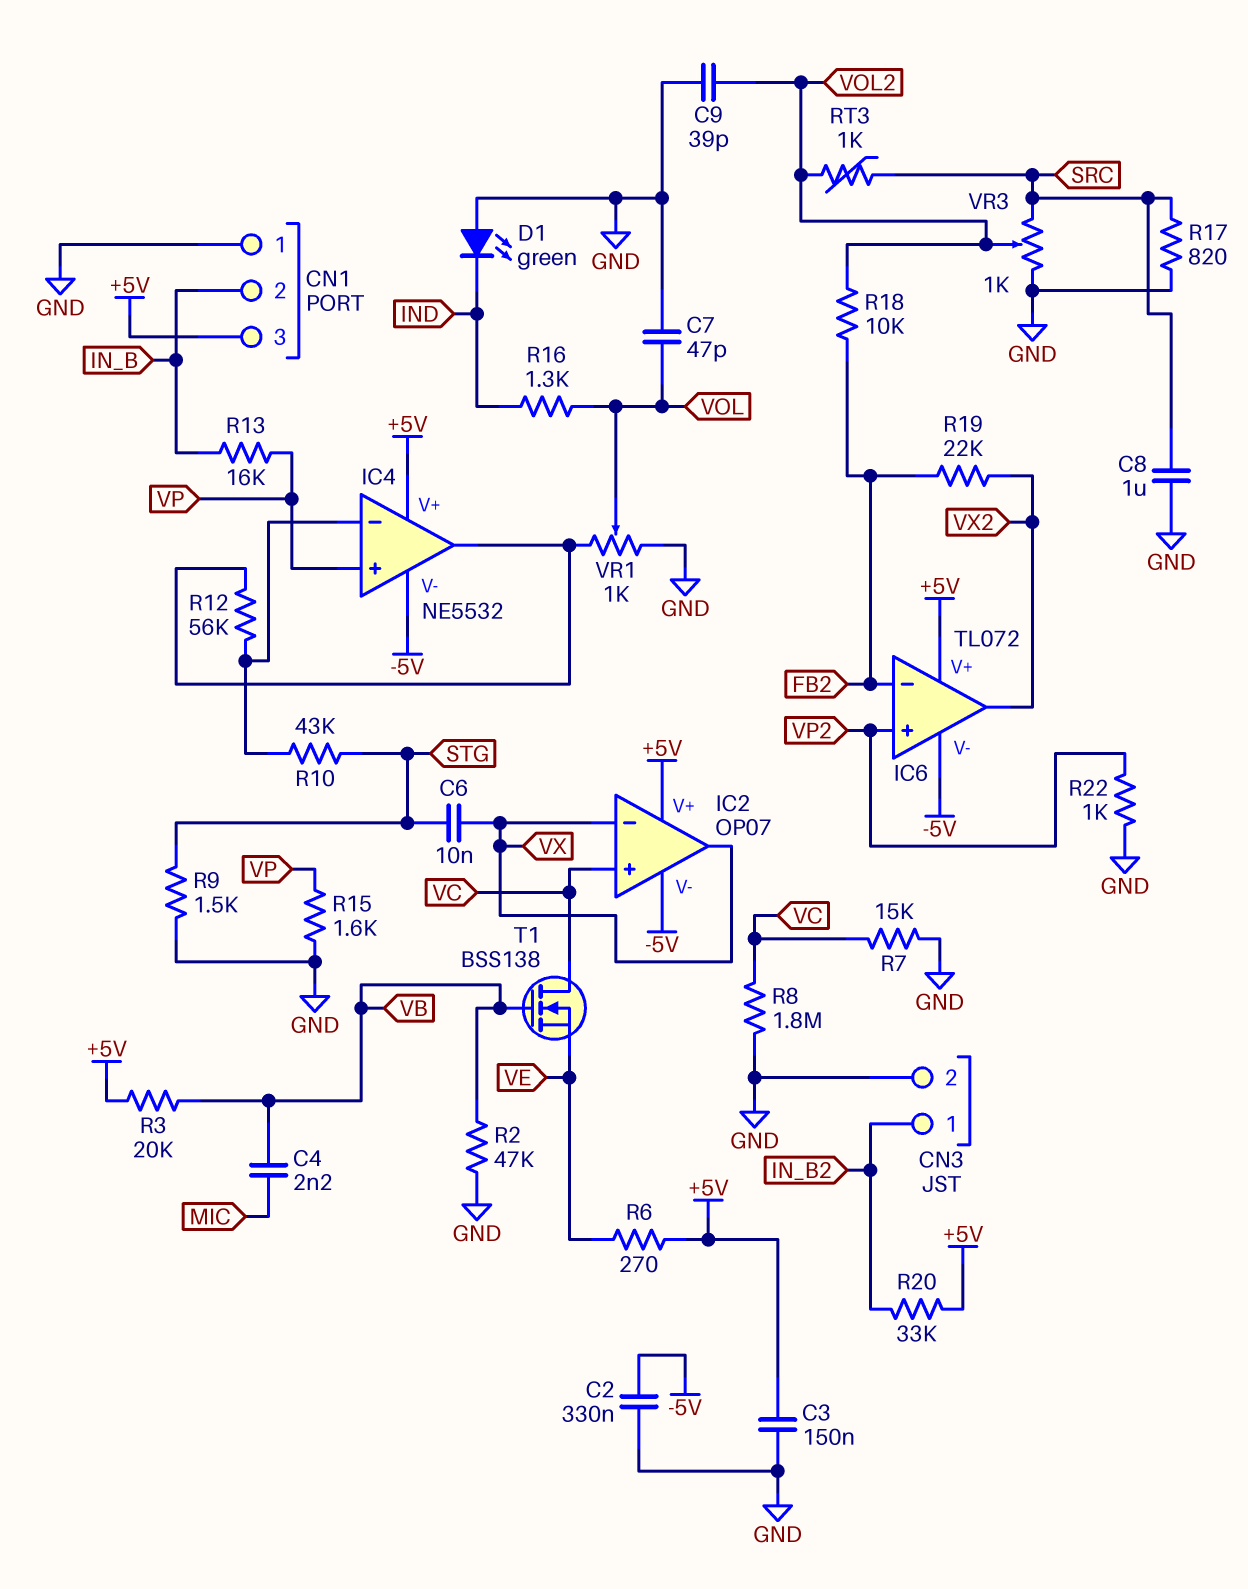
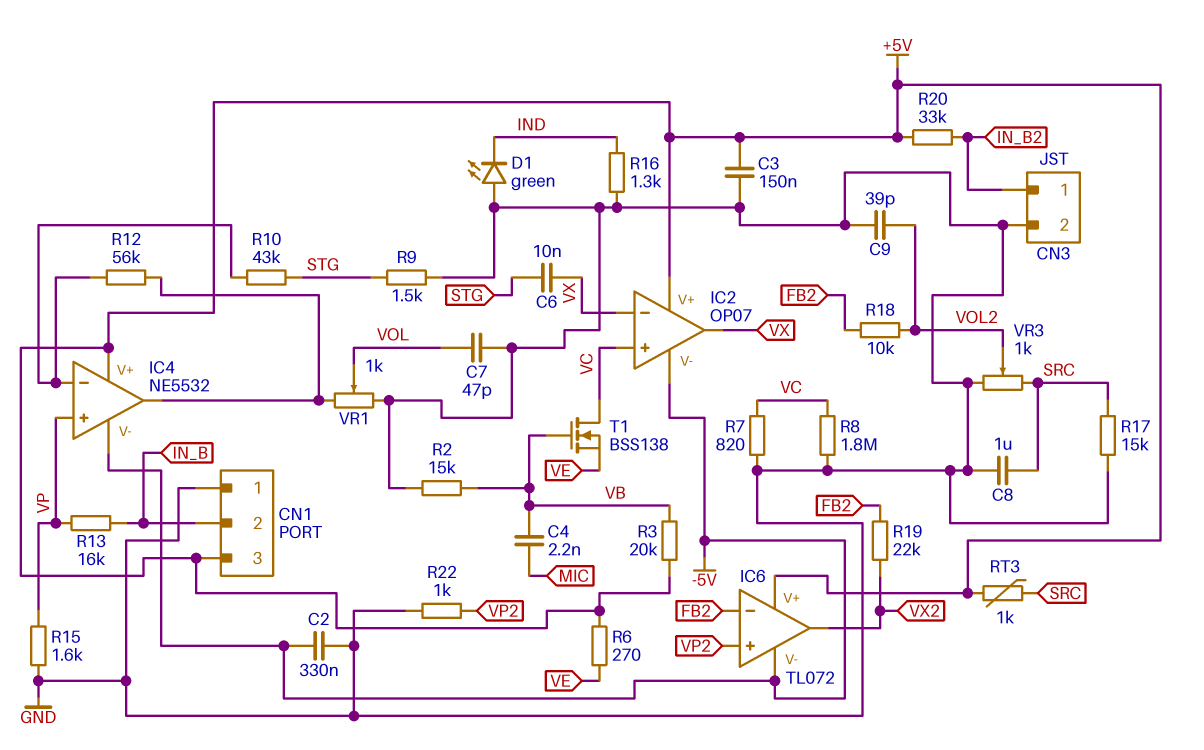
R2: 47k (GND, VB) -> 15k (GND, VB)
R7: 15k (GND, VC) -> 820 (GND, VC)
R16: 1.3k (IND, VOL) -> 1.3k (GND, IND)
R17: 820 (GND, SRC) -> 15k (GND, SRC)
RT3: 1k (SRC, VOL2) -> 1k (+5V, SRC)

